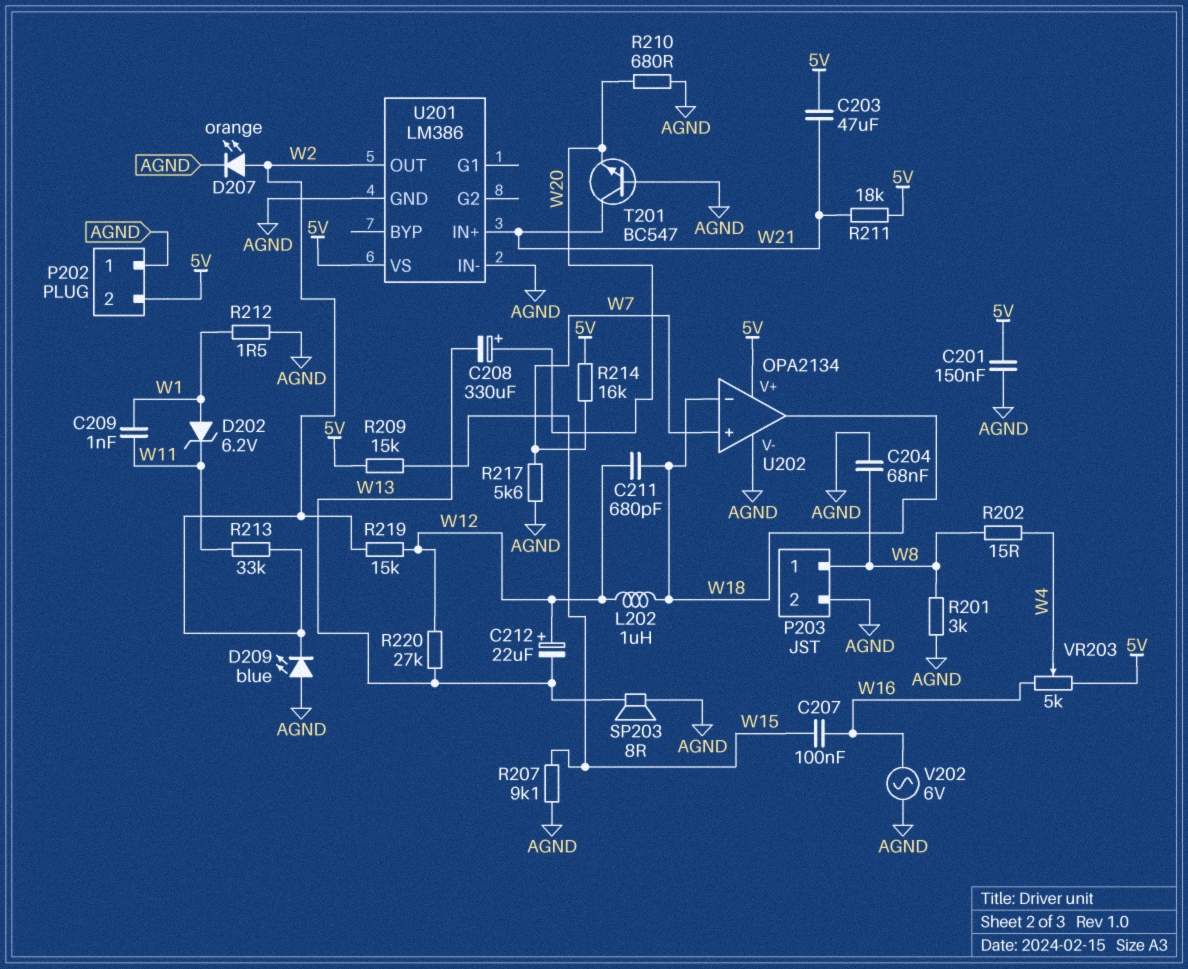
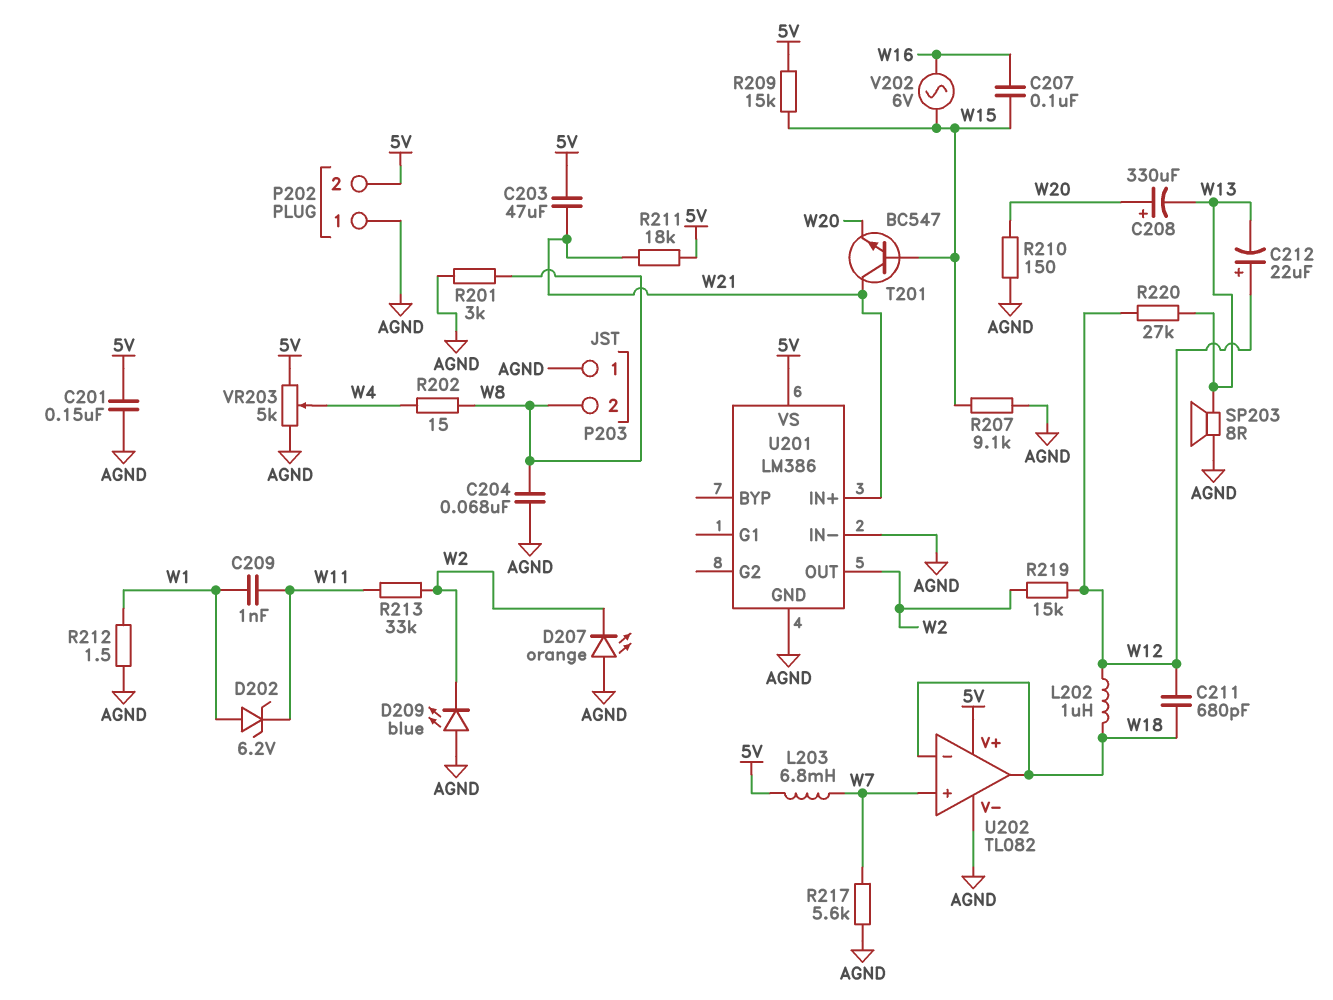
D207: LED orange (A W2, K AGND) -> LED orange (A AGND, K W2)
L203: none -> 6.8mH (5V, W7)
P203 pin 1: W8 -> AGND
P203 pin 2: AGND -> W8
R210: 680 (AGND, W20) -> 150 (AGND, W20)
R214: 16k (5V, W7) -> none
T201: NPN BC547 (B AGND, C W21, E W20) -> NPN BC547 (B W15, C W21, E W20)
U202: OPA2134 -> TL082
V202: AC 6V (AGND, W16) -> AC 6V (W15, W16)
VR203: 5k (5V, W16, wiper W4) -> 5k (5V, AGND, wiper W4)

